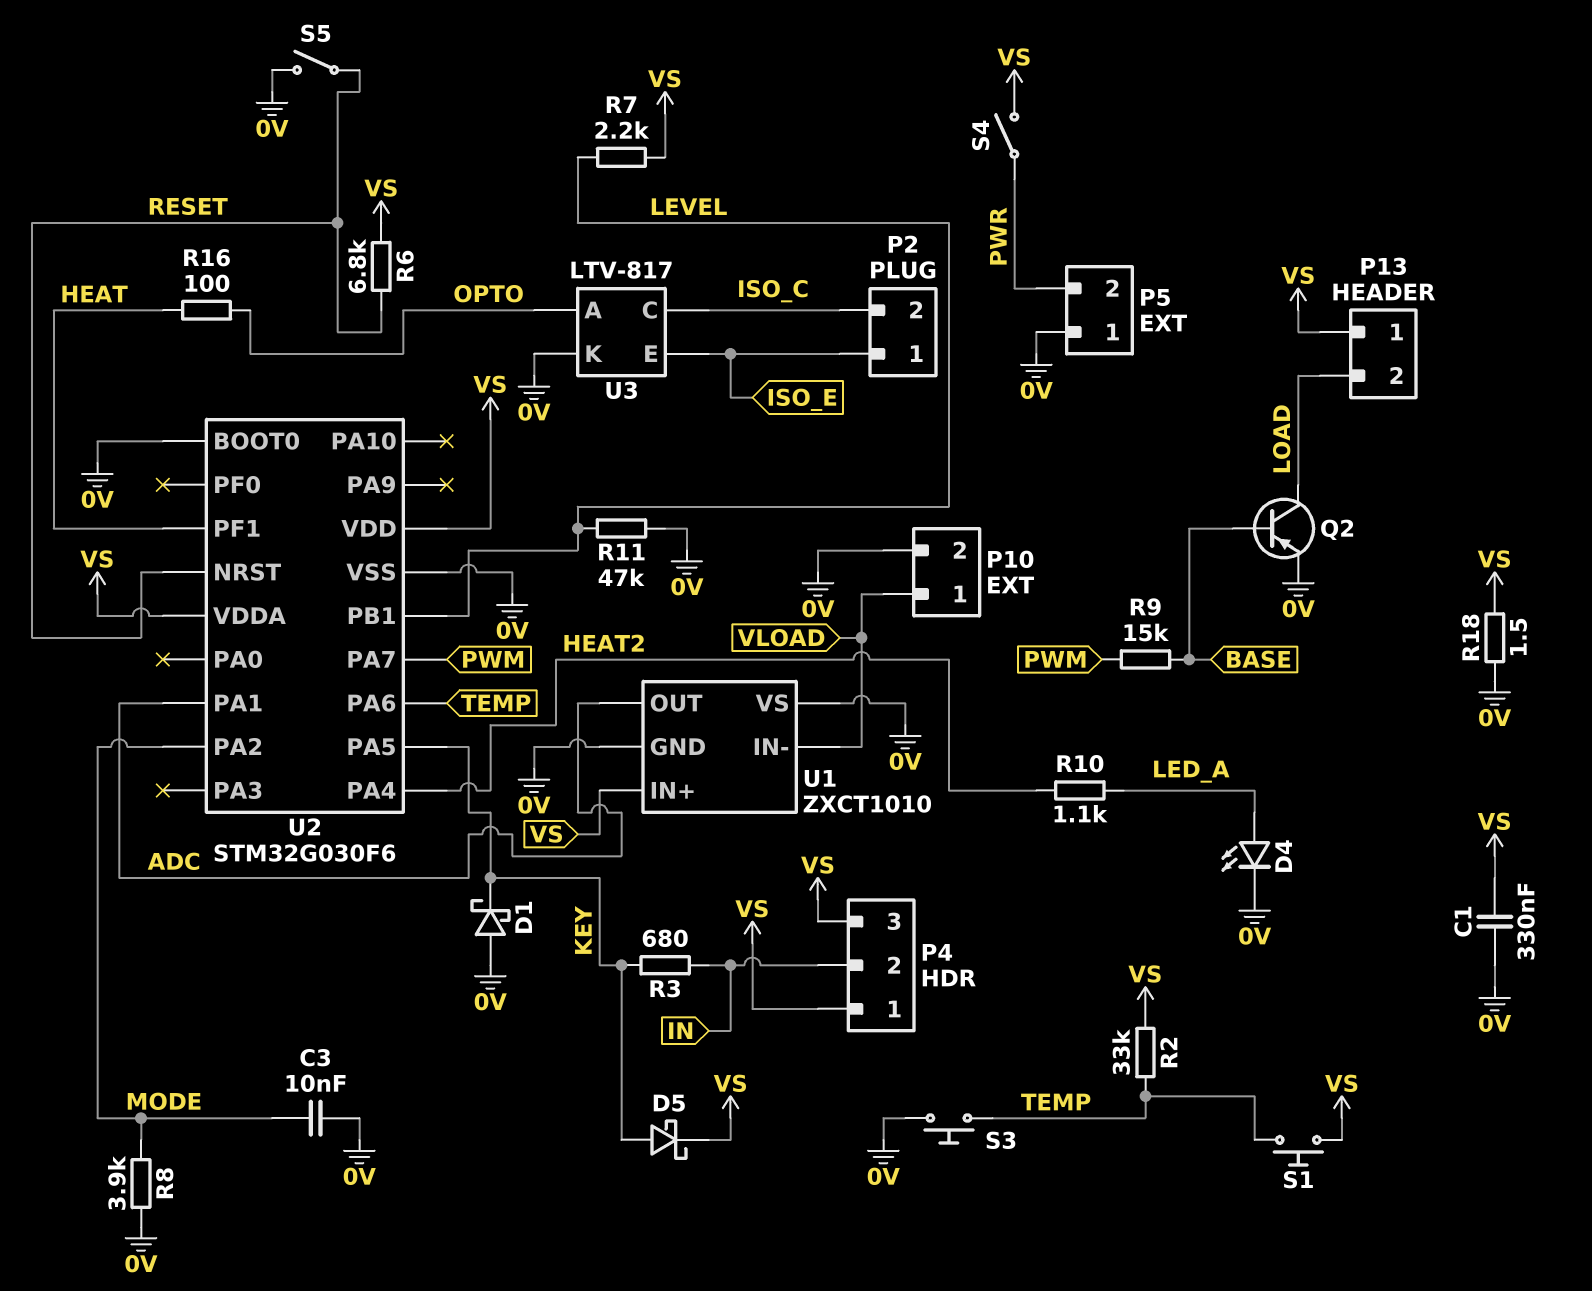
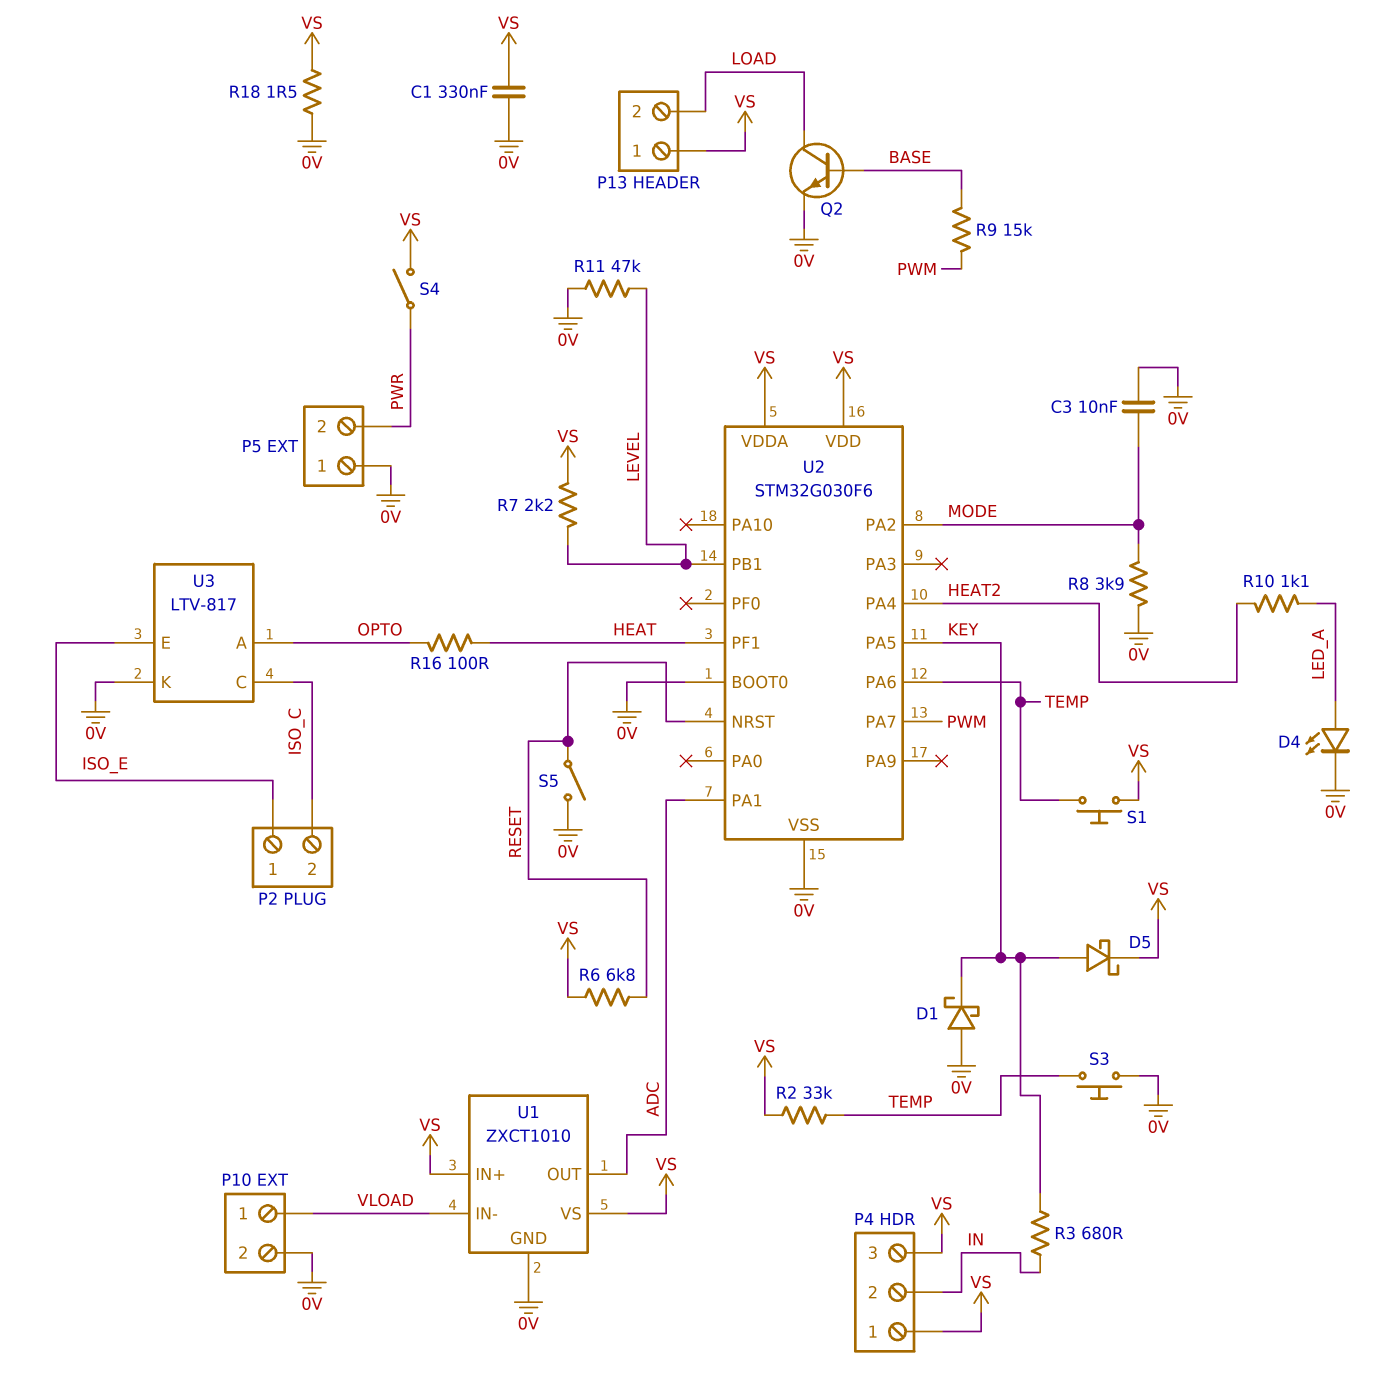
Q2: PNP (B BASE, C LOAD, E 0V) -> NPN (B BASE, C LOAD, E 0V)
U1 pin VS: 0V -> VS

